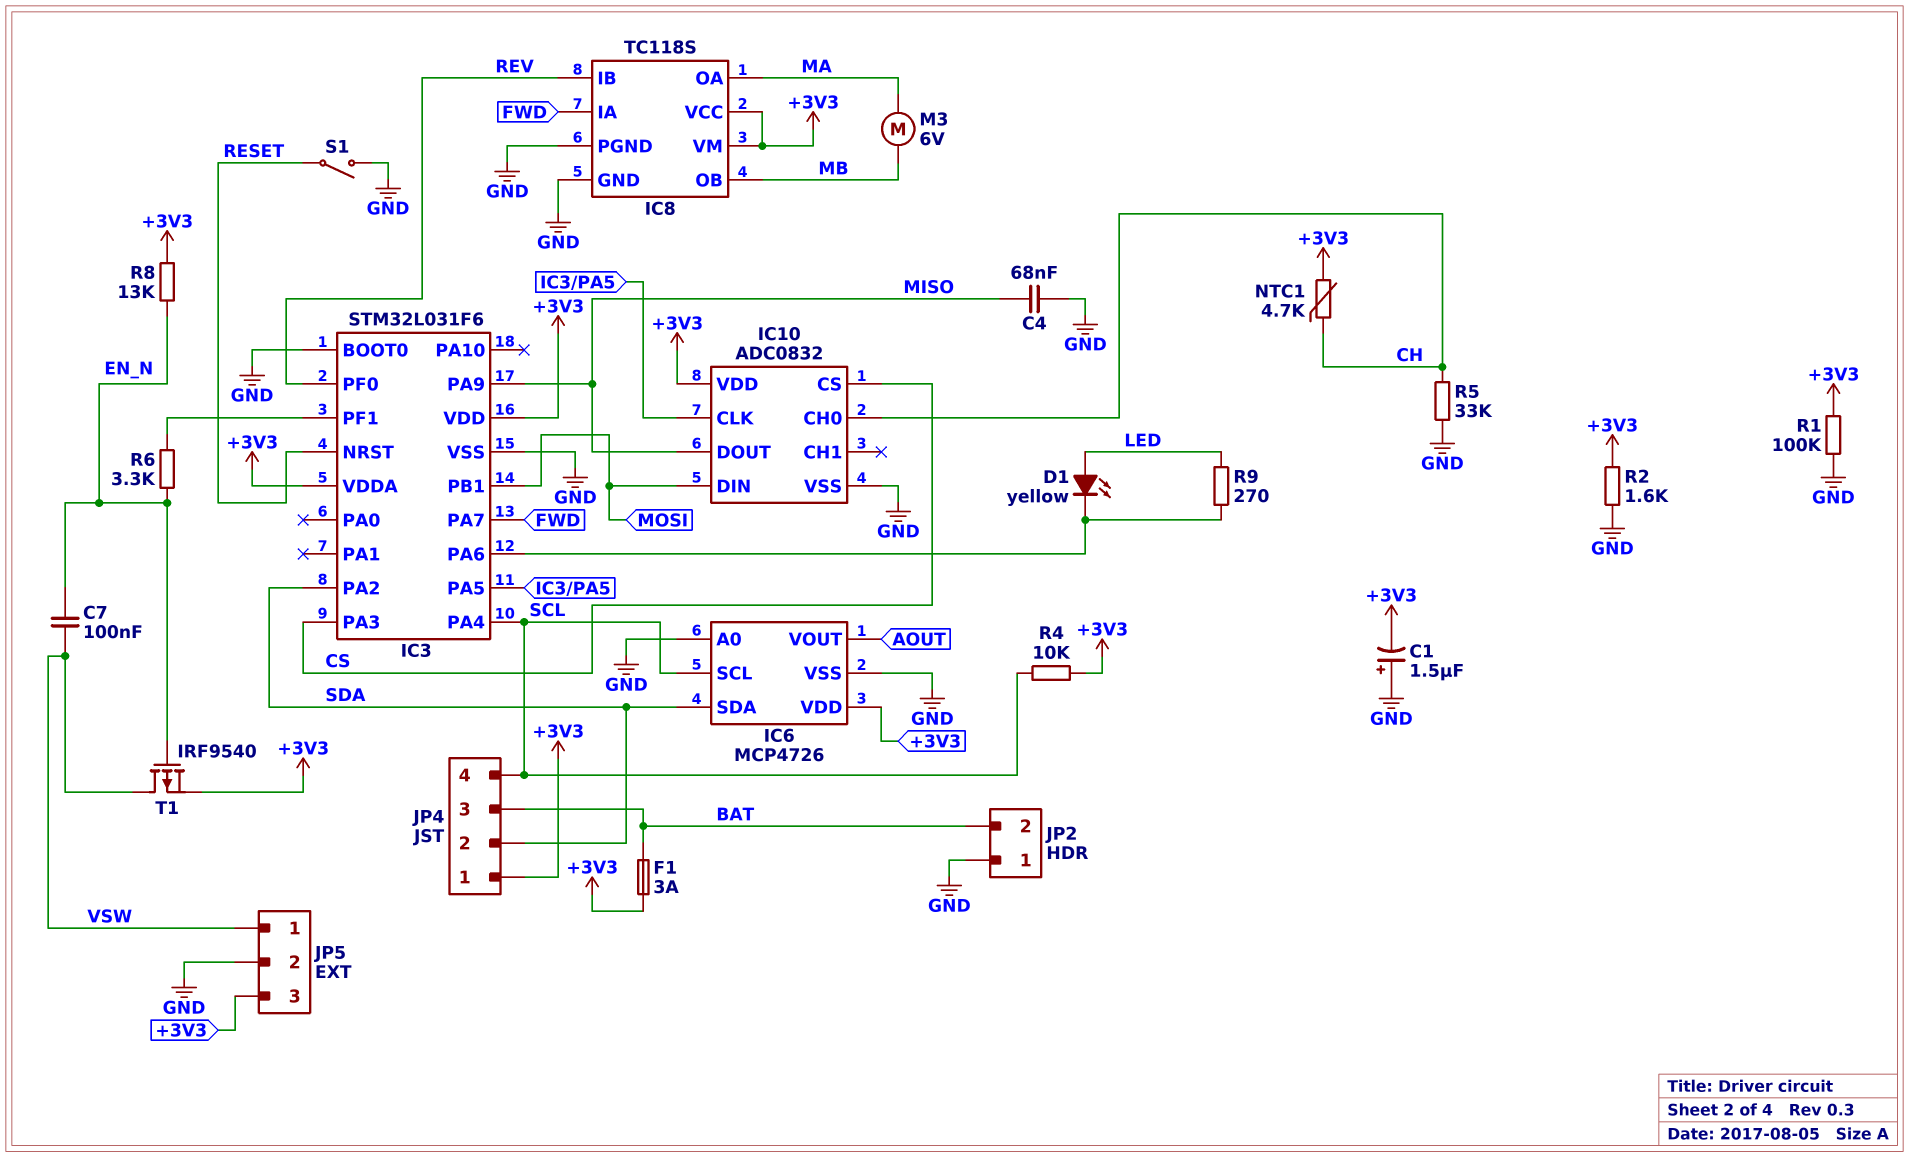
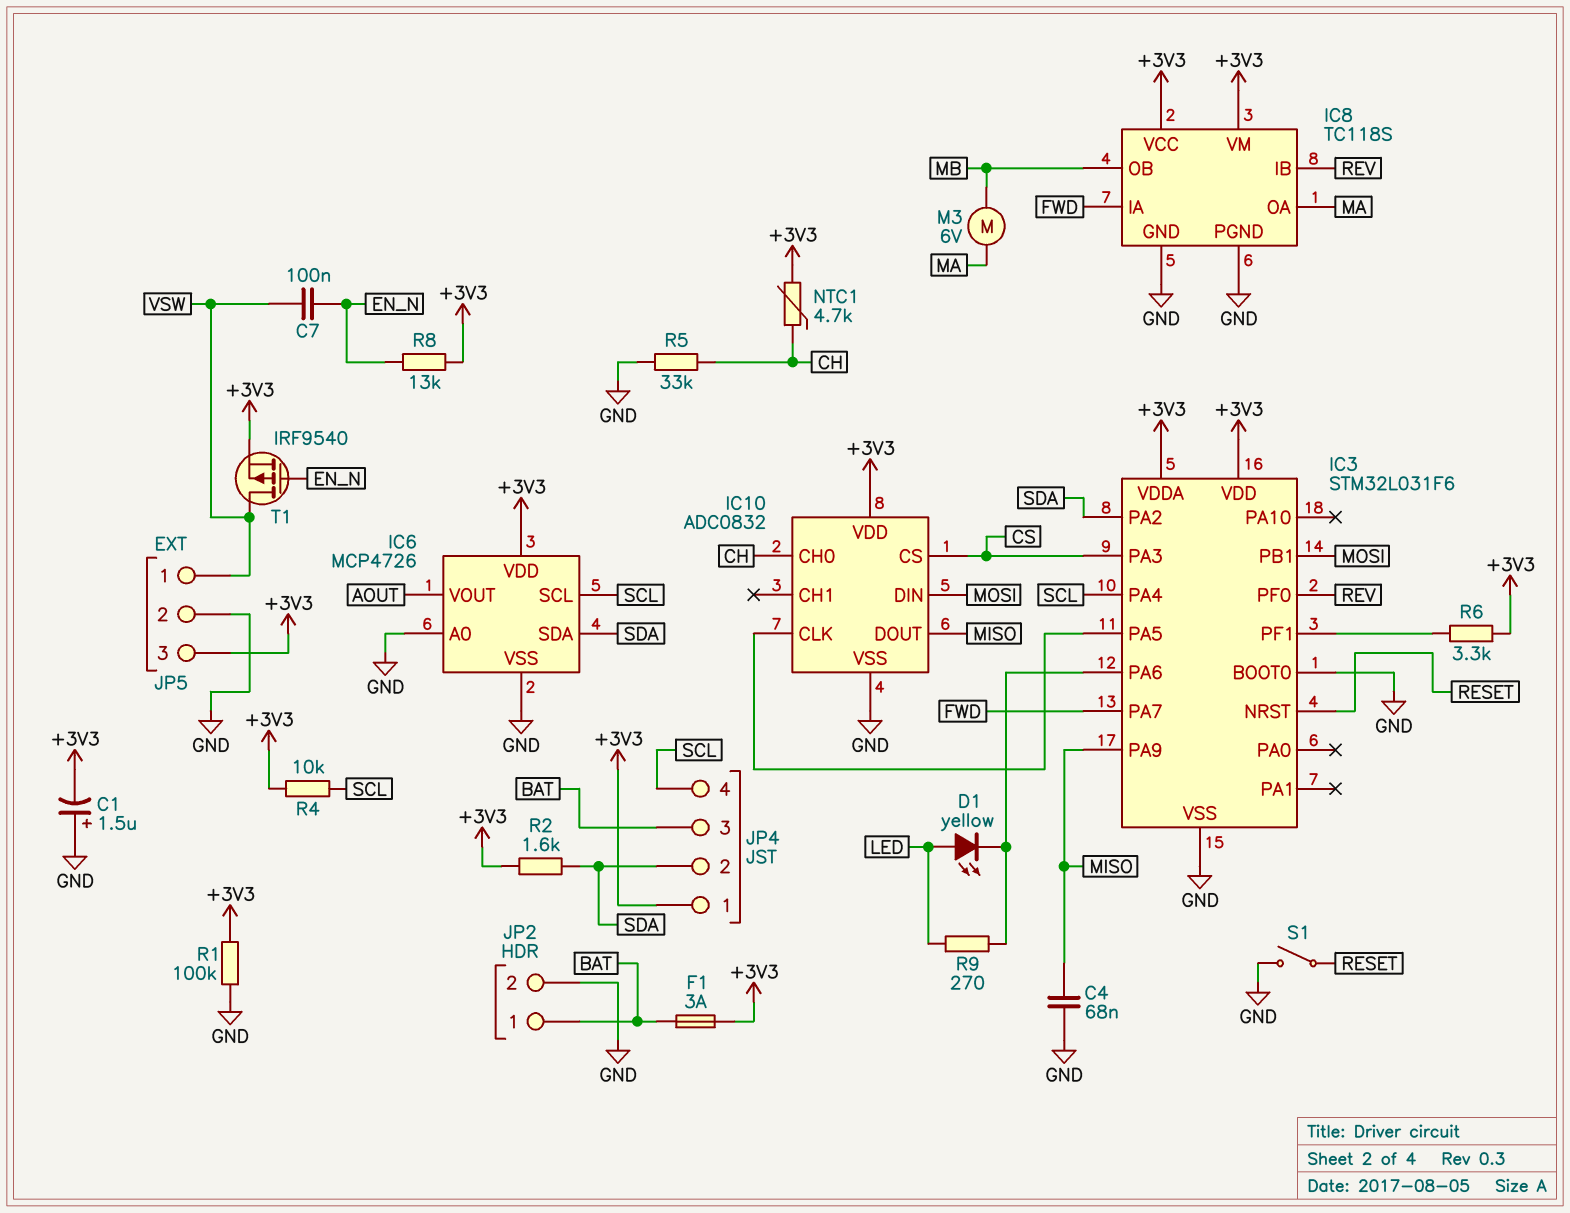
JP2 pin 1: GND -> BAT
JP2 pin 2: BAT -> GND
R2: 1.6k (+3V3, GND) -> 1.6k (+3V3, SDA)
R6: 3.3k (EN_N, IC3/PF1) -> 3.3k (+3V3, IC3/PF1)

